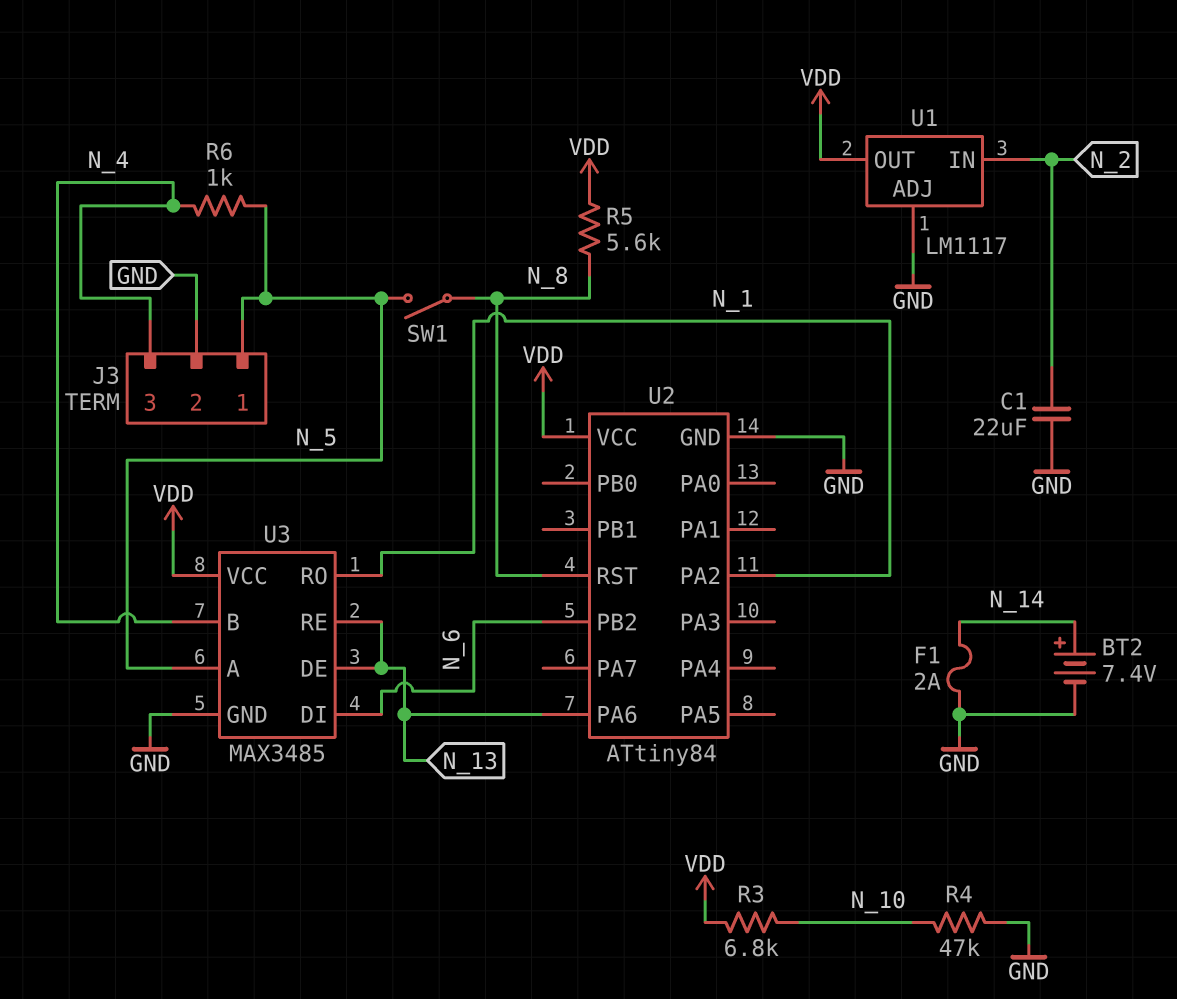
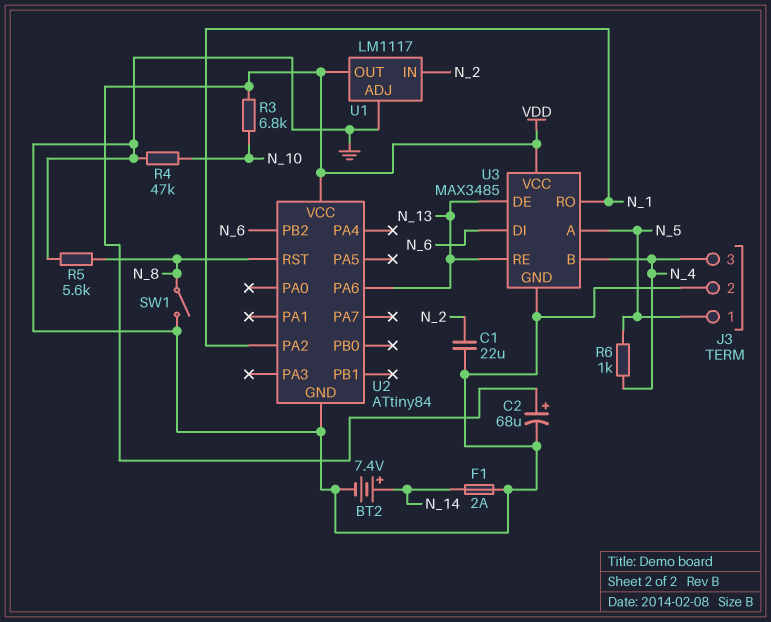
C2: none -> 68uF (plus VDD, minus GND)
R5: 5.6k (N_8, VDD) -> 5.6k (GND, N_8)
SW1: switch (N_5, N_8) -> switch (GND, N_8)

